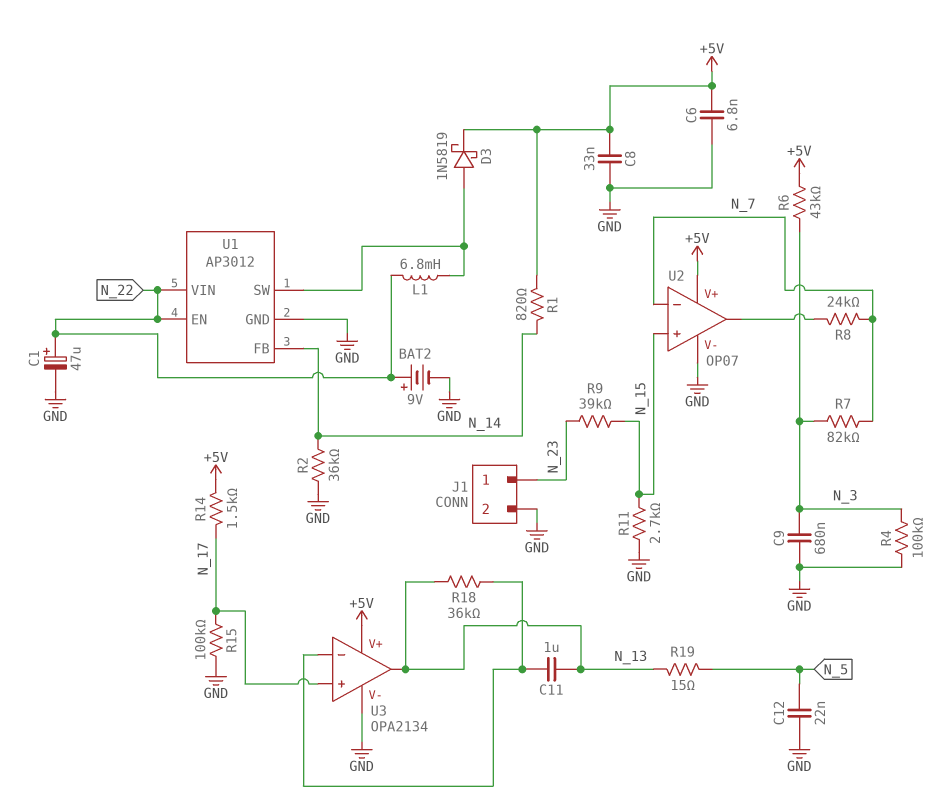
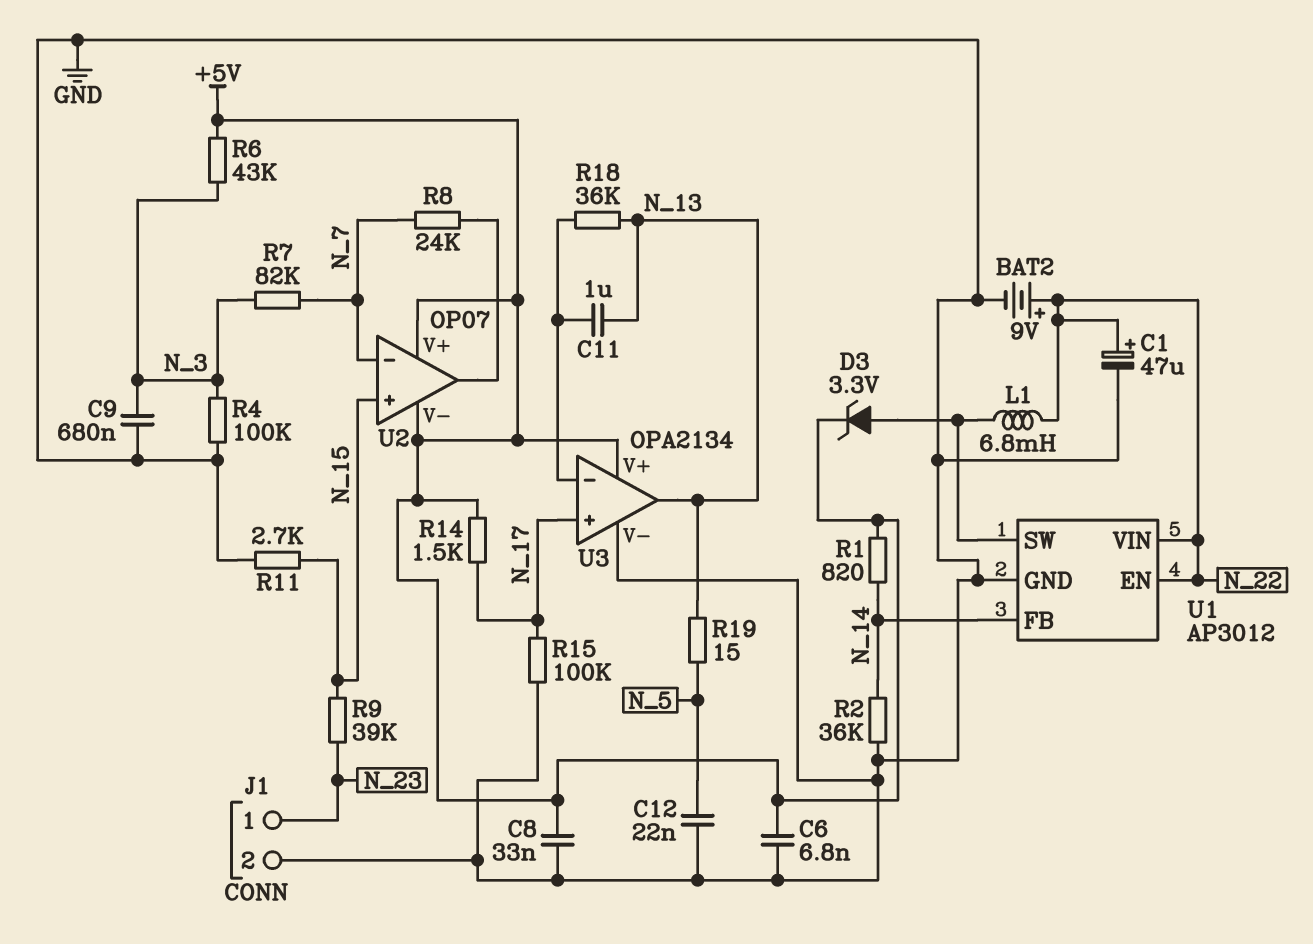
D3: schottky 1N5819 (A U1/SW, K +5V) -> zener 3.3V (A U1/SW, K +5V)
U2 pin V-: GND -> +5V

